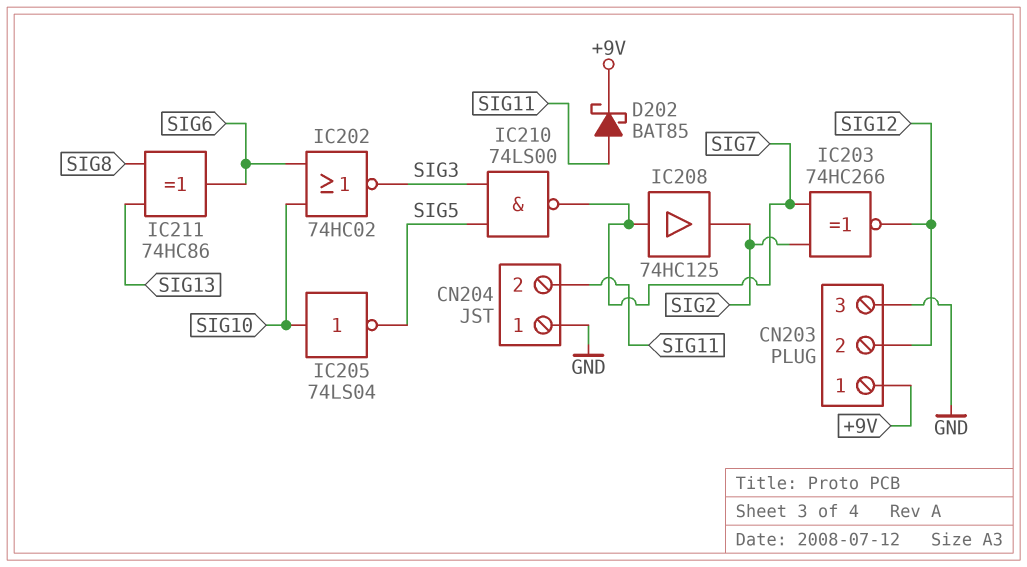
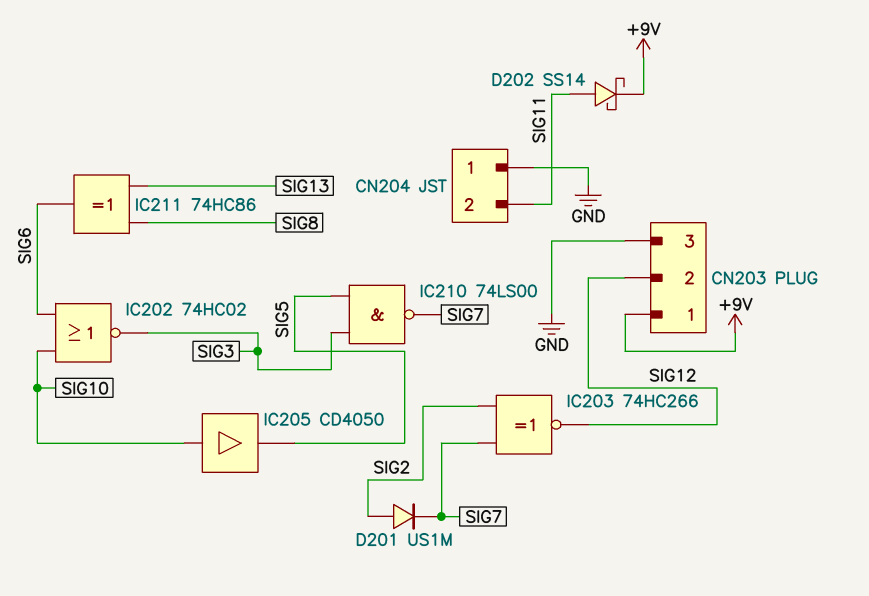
D201: none -> diode US1M (A SIG2, K SIG7)
D202: schottky BAT85 (A SIG11, K +9V) -> schottky SS14 (A SIG11, K +9V)
IC205: NOT 74LS04 (in SIG10, out SIG5) -> buffer CD4050 (in SIG10, out SIG5)
IC208: buffer 74HC125 (in SIG7, out SIG2) -> none

